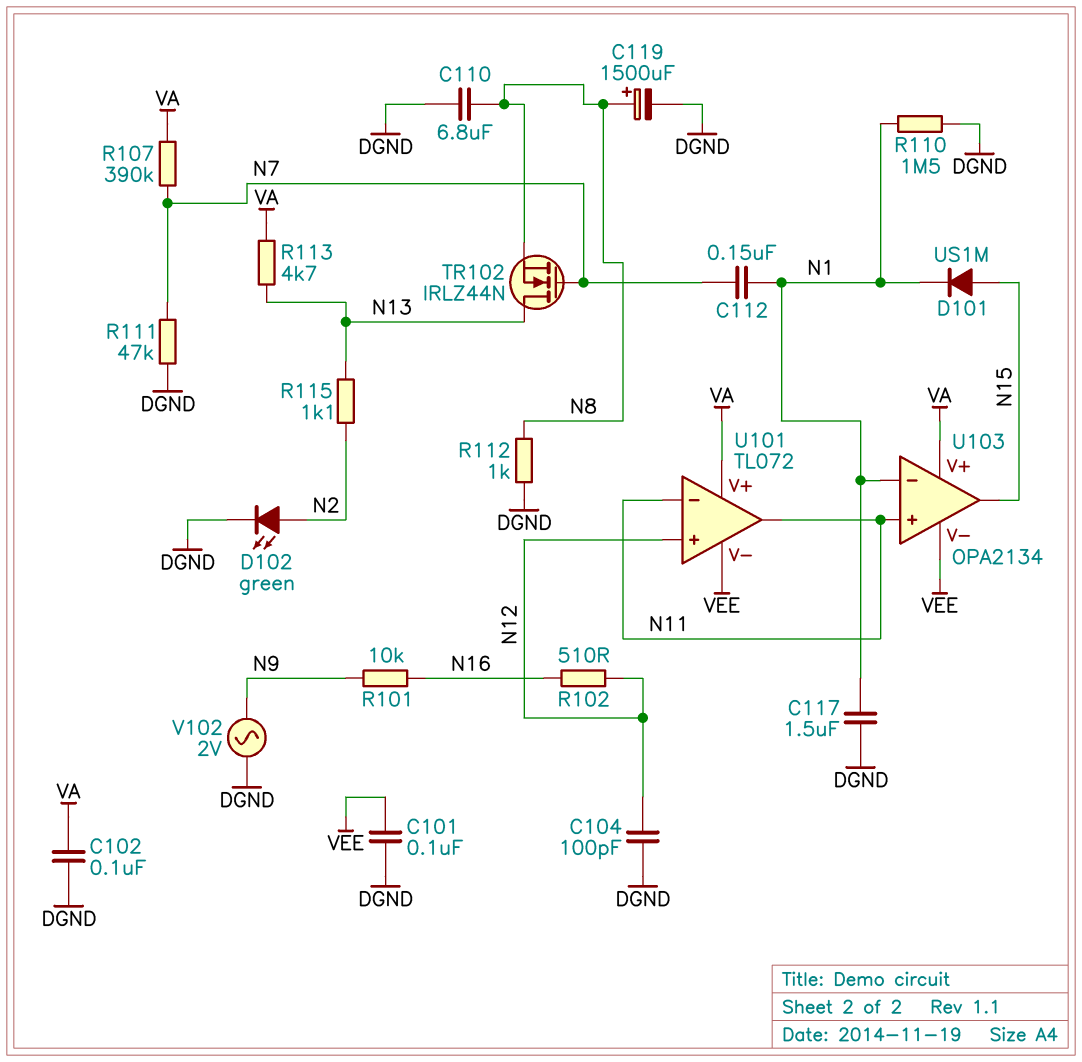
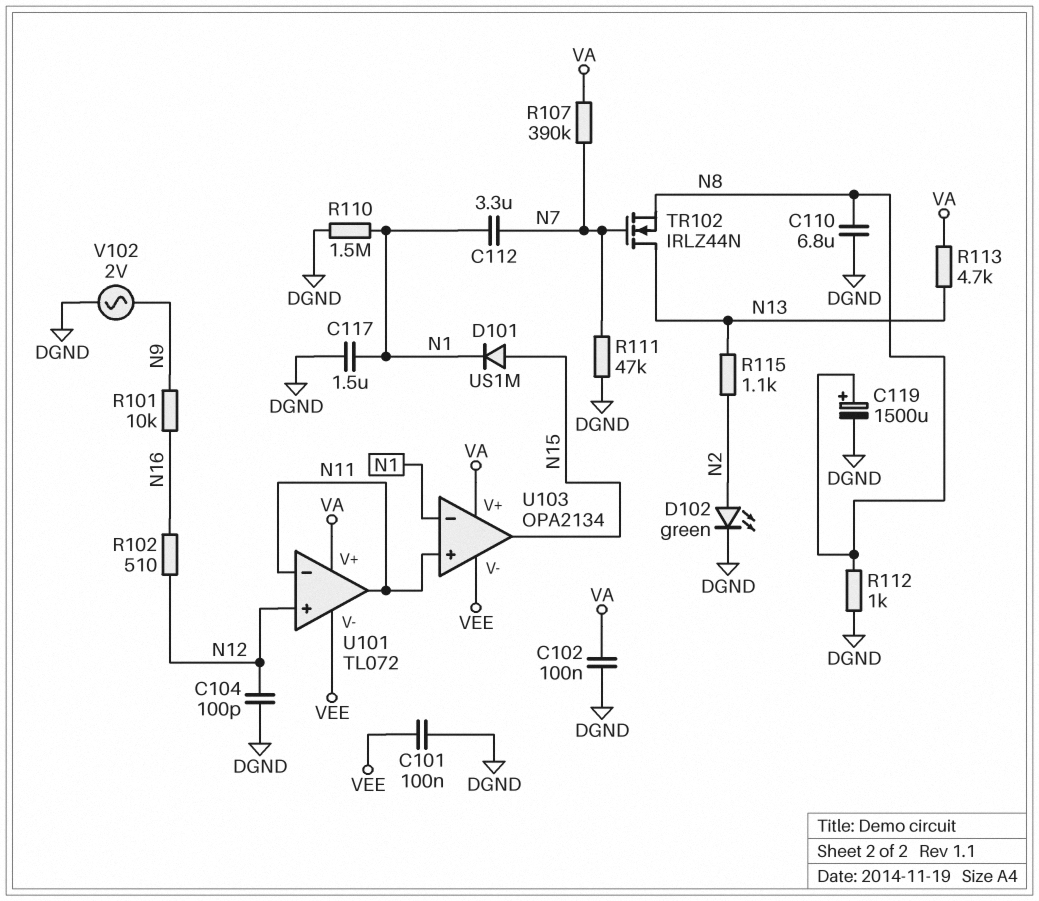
C112: 150nF (N1, N7) -> 3.3uF (N1, N7)

